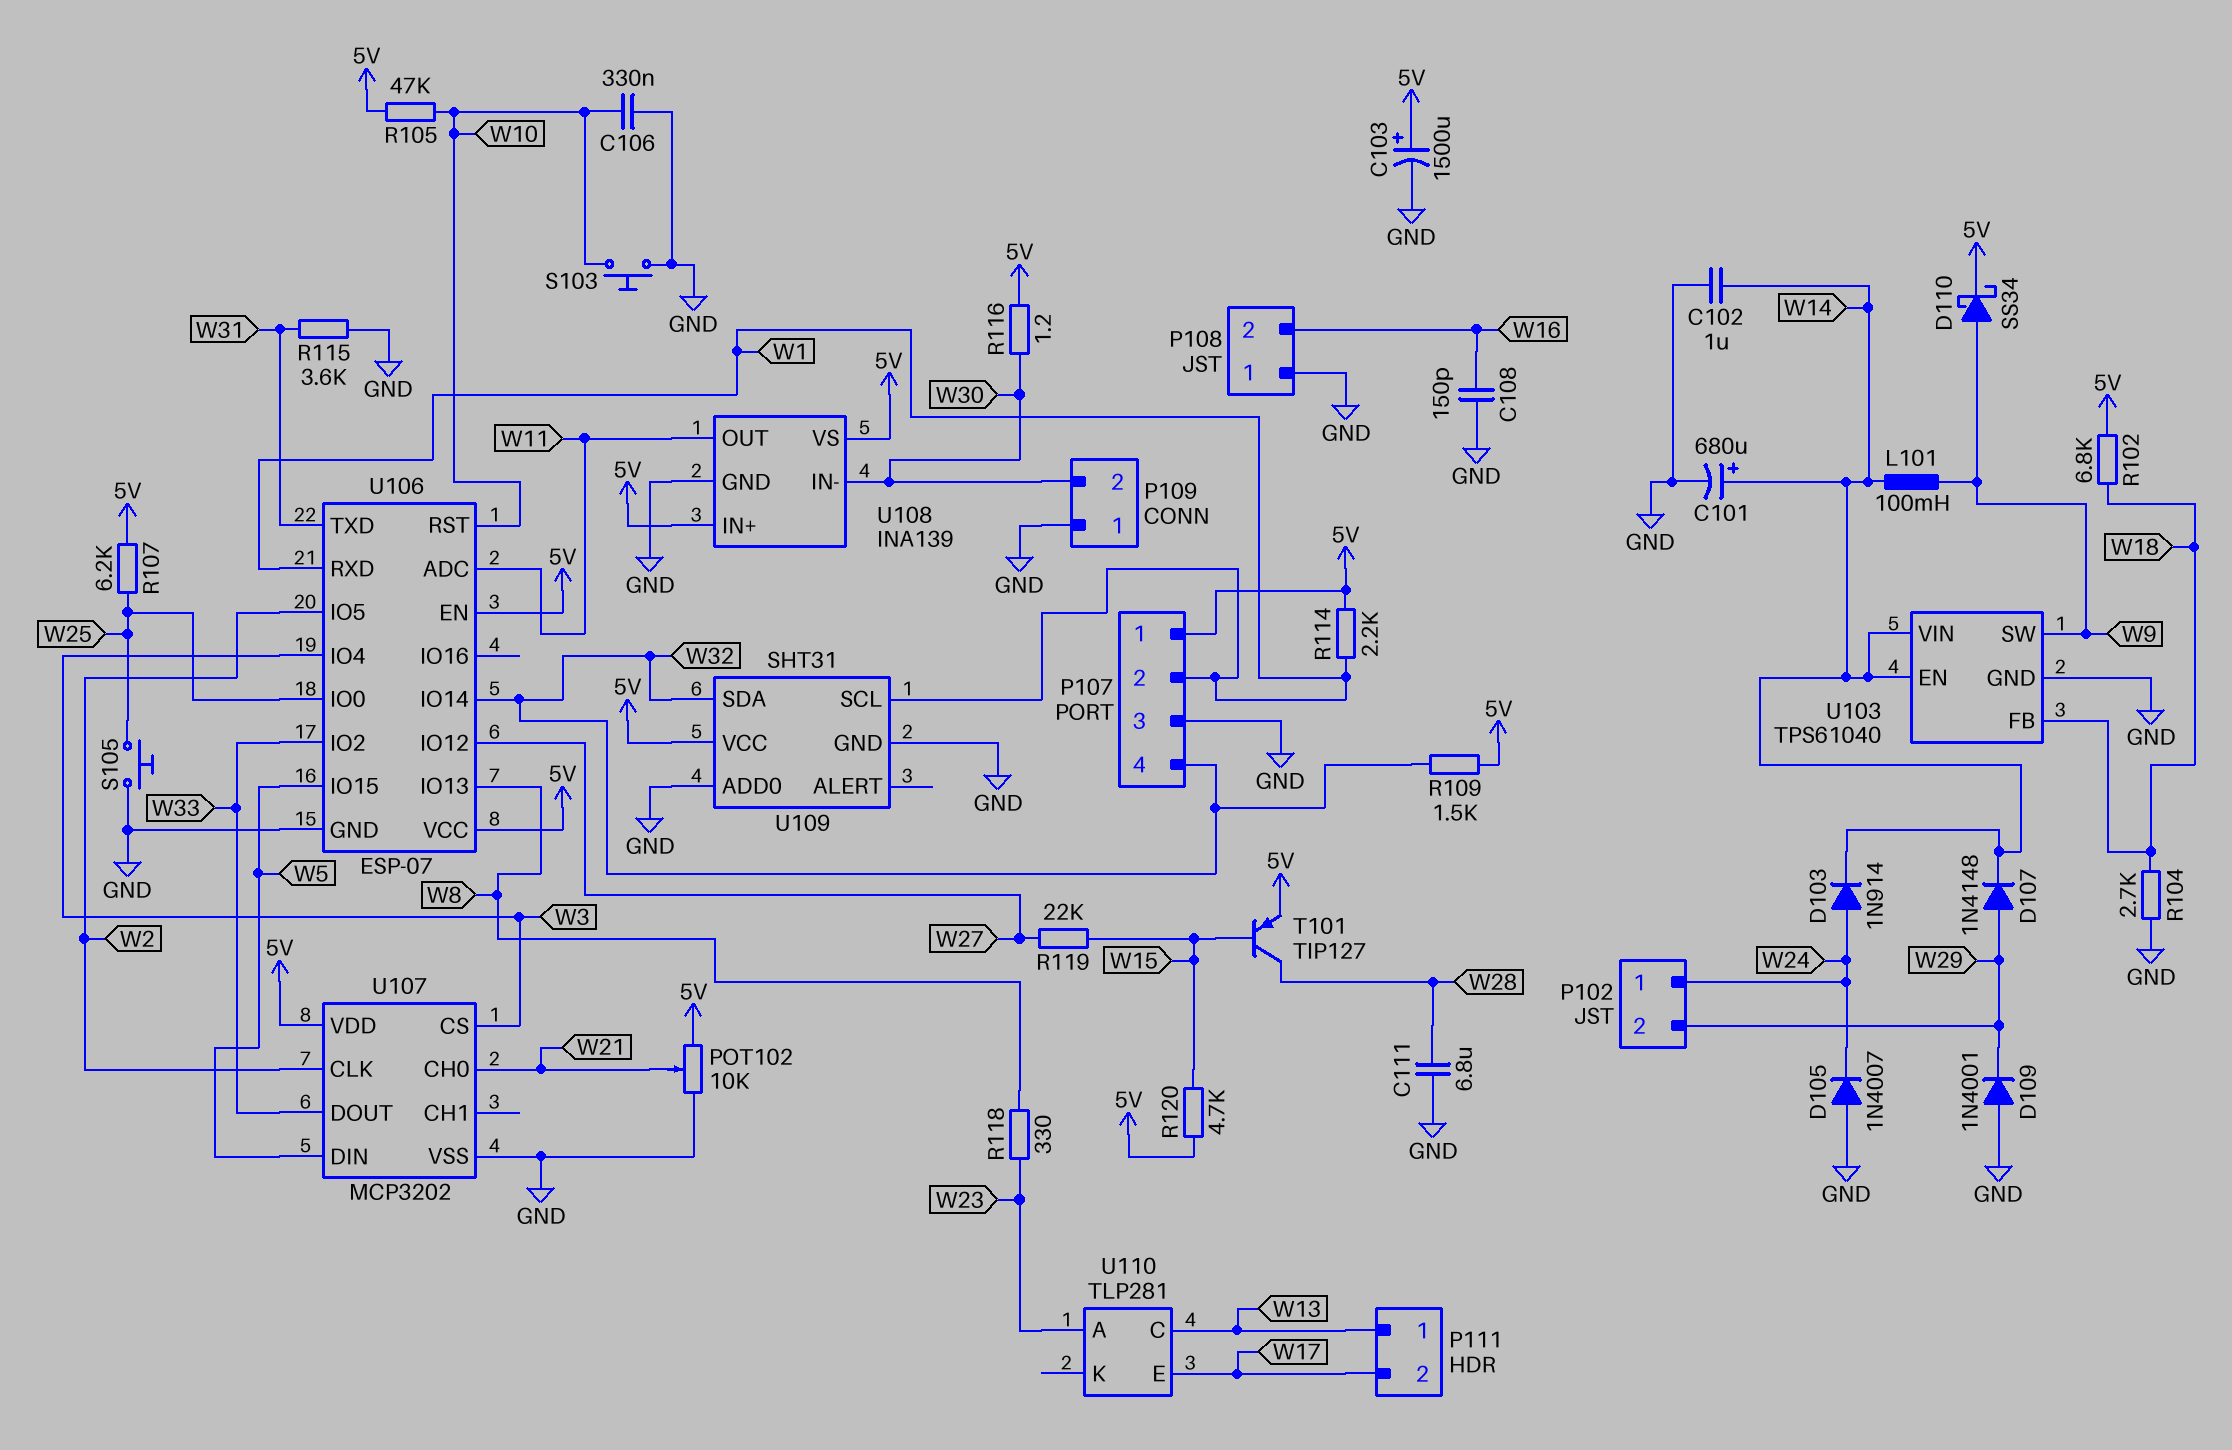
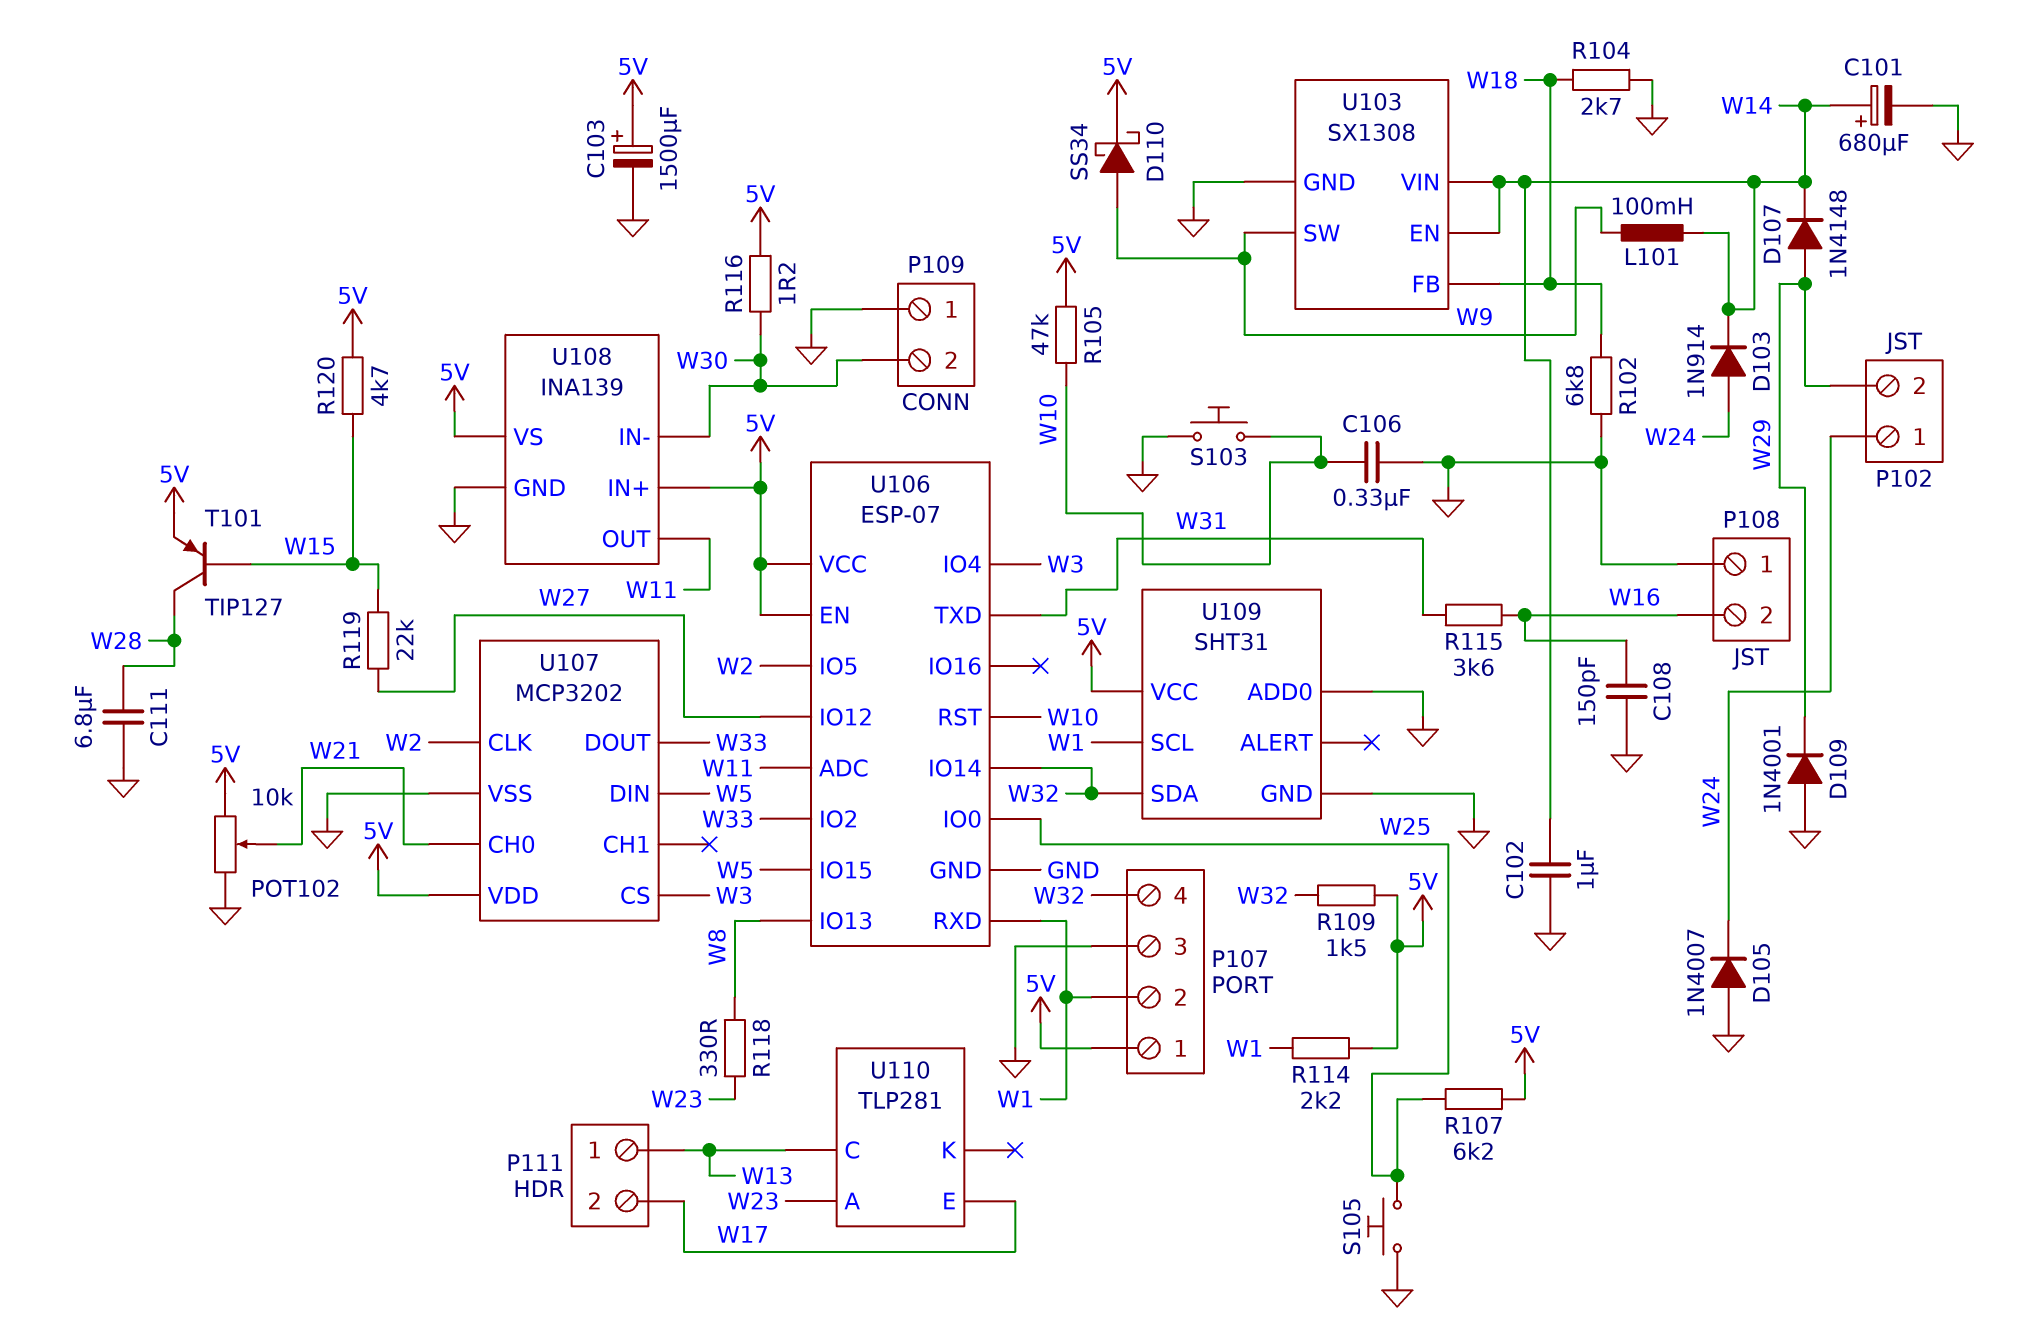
R102: 6.8k (5V, W18) -> 6.8k (GND, W18)
R115: 3.6k (GND, W31) -> 3.6k (W16, W31)
U103: TPS61040 -> SX1308

